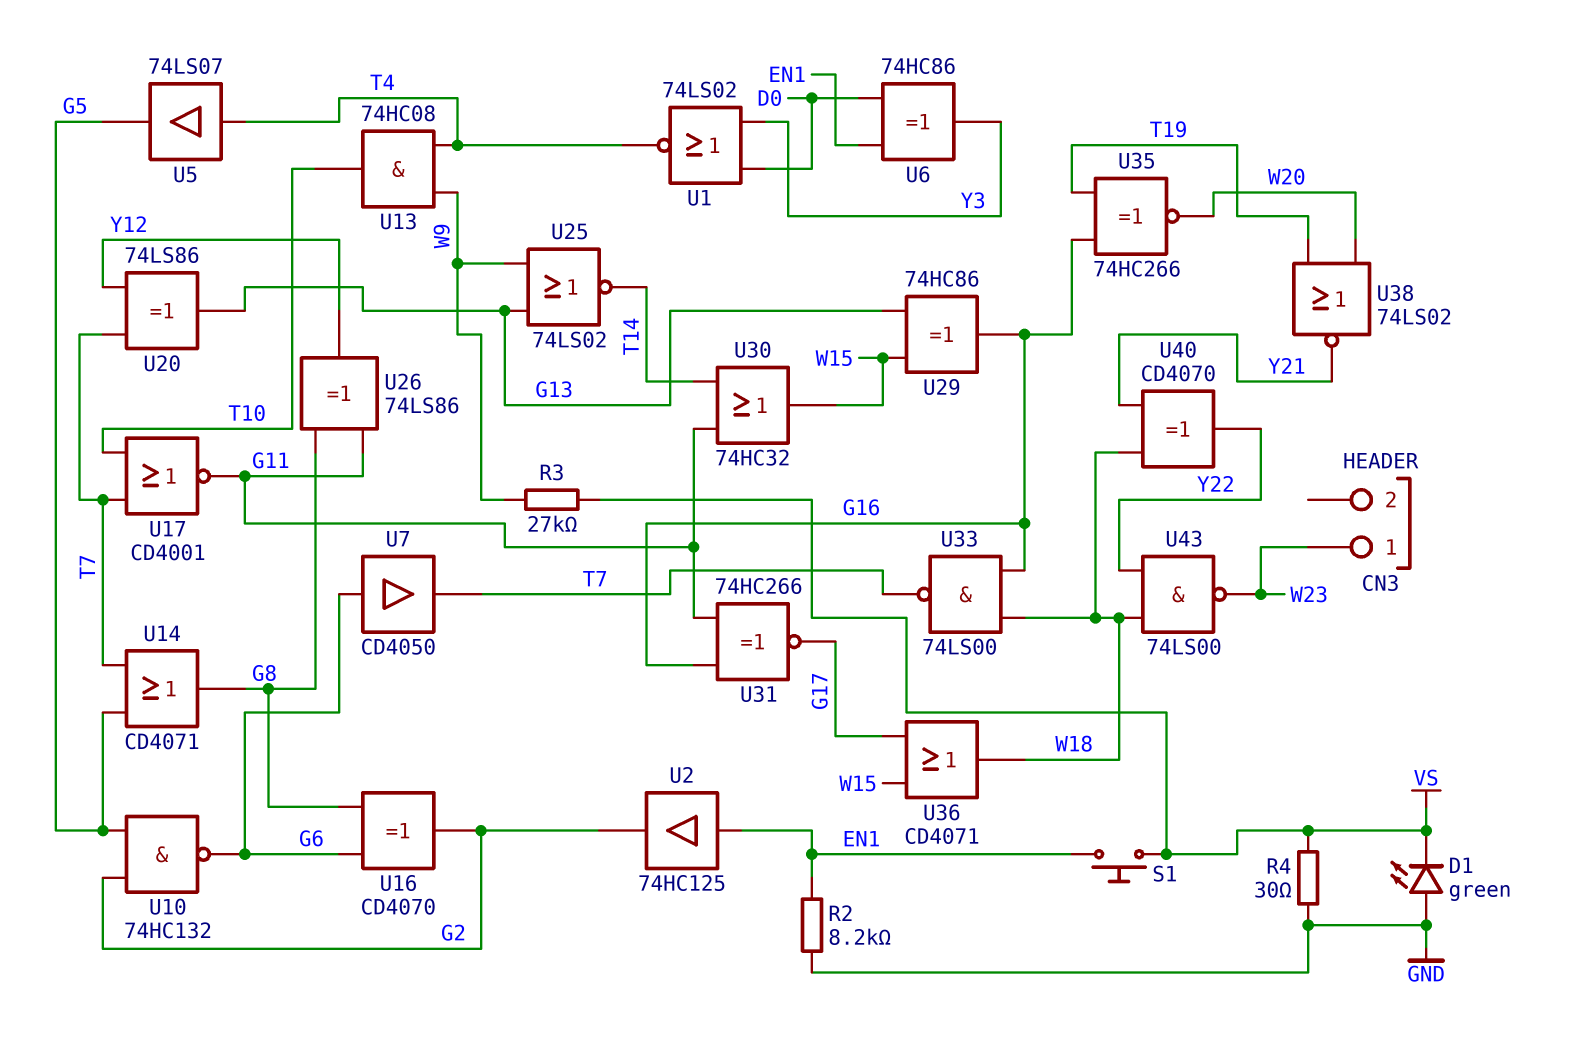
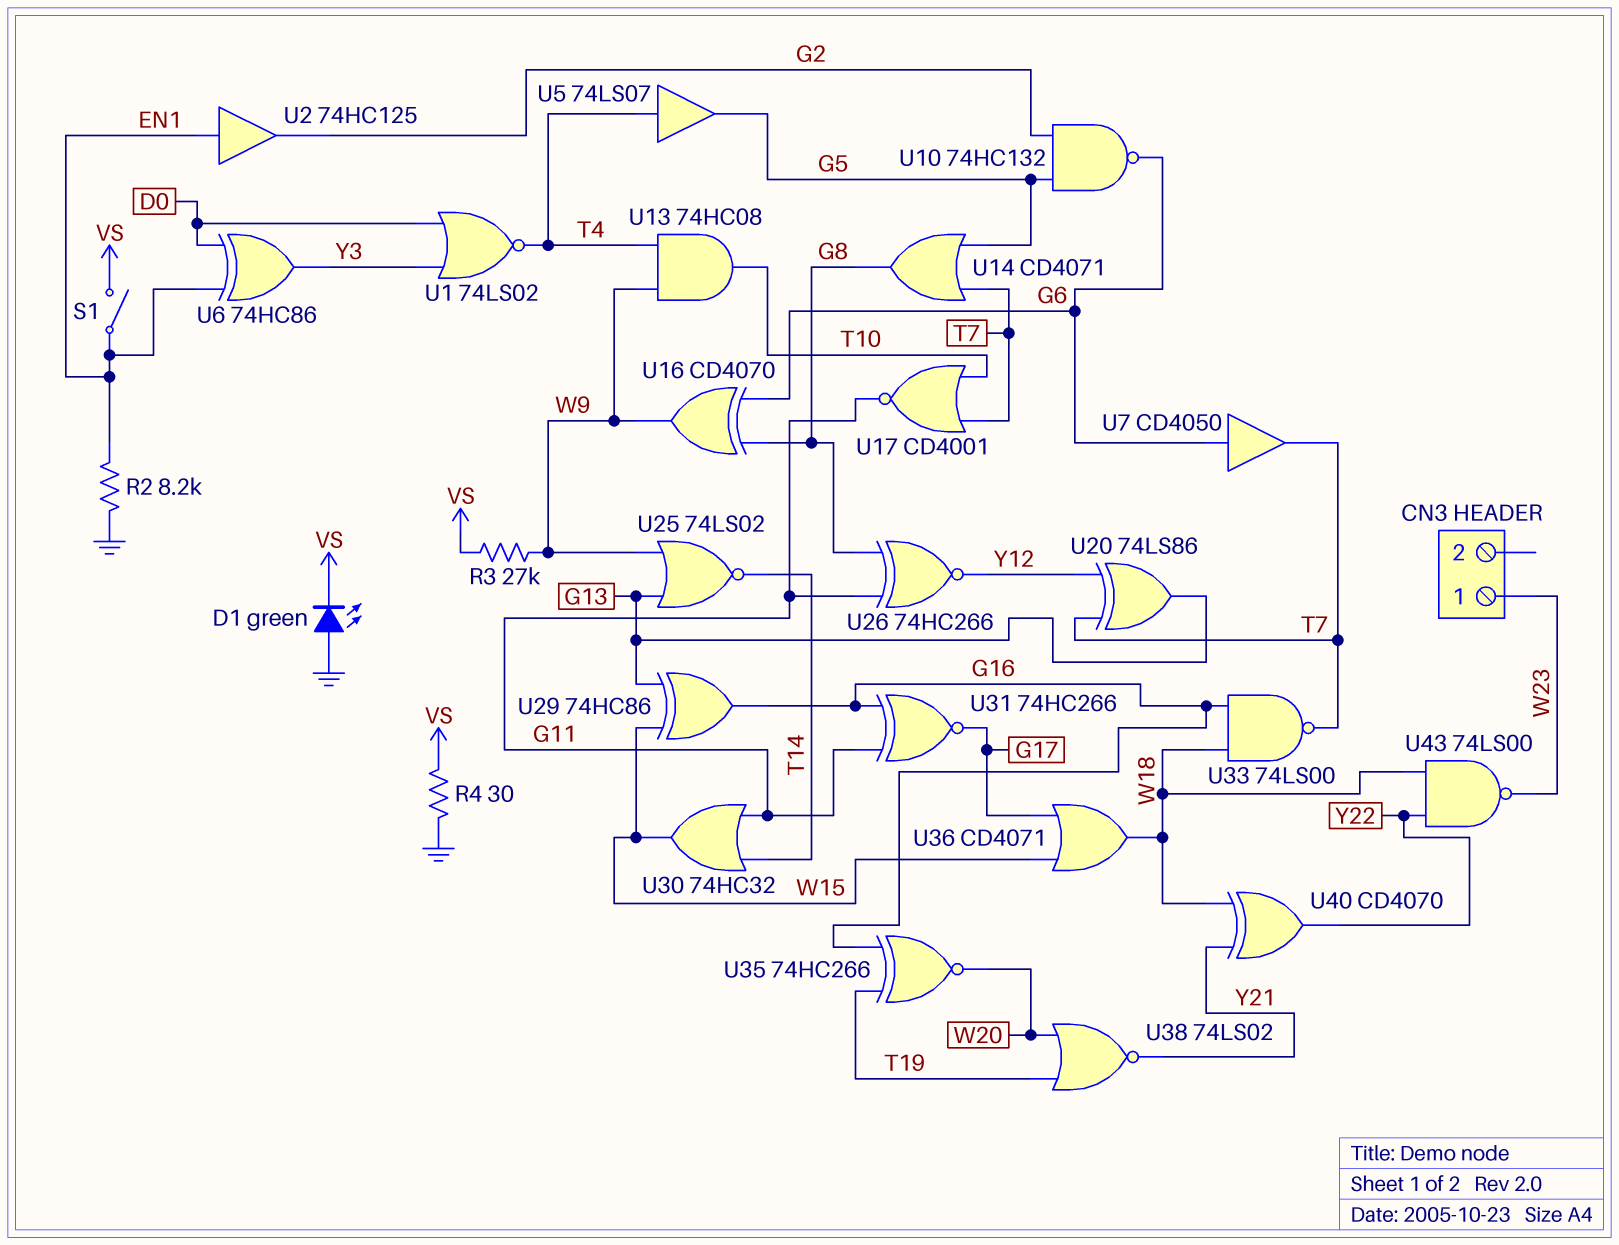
S1: button (EN1, VS) -> switch (EN1, VS)
U16: XOR CD4070 (in G6, in G8, out G2) -> XOR CD4070 (in G6, in G8, out W9)
U26: XOR 74LS86 (in G8, in G11, out Y12) -> XNOR 74HC266 (in G8, in G11, out Y12)

